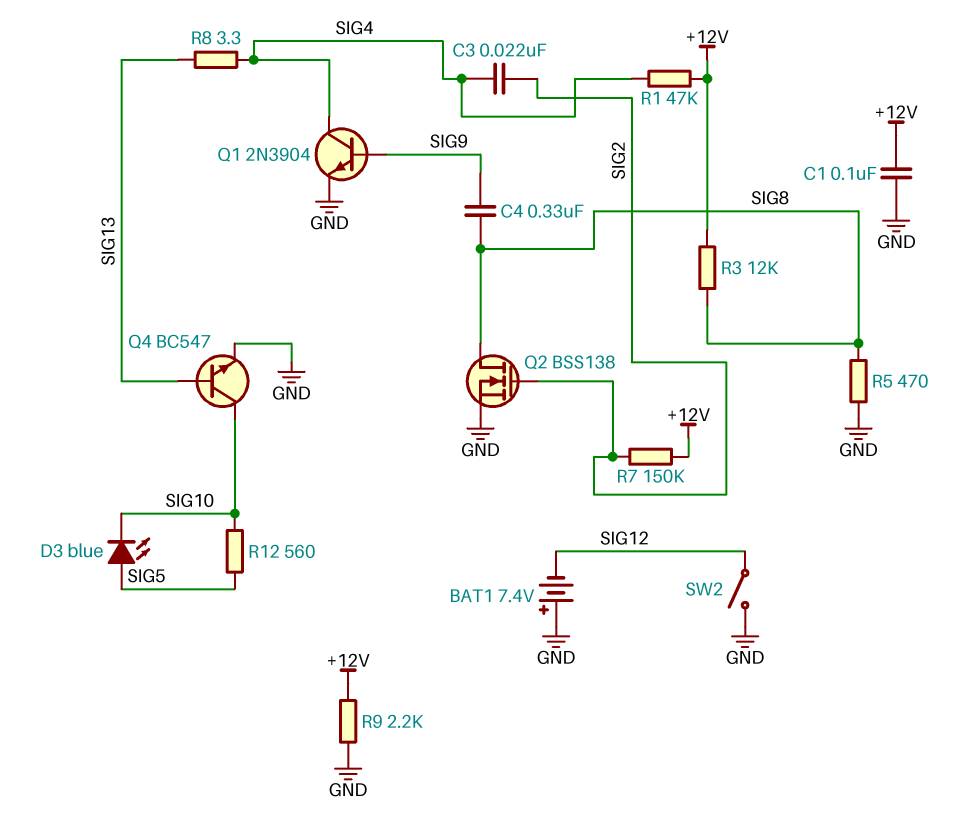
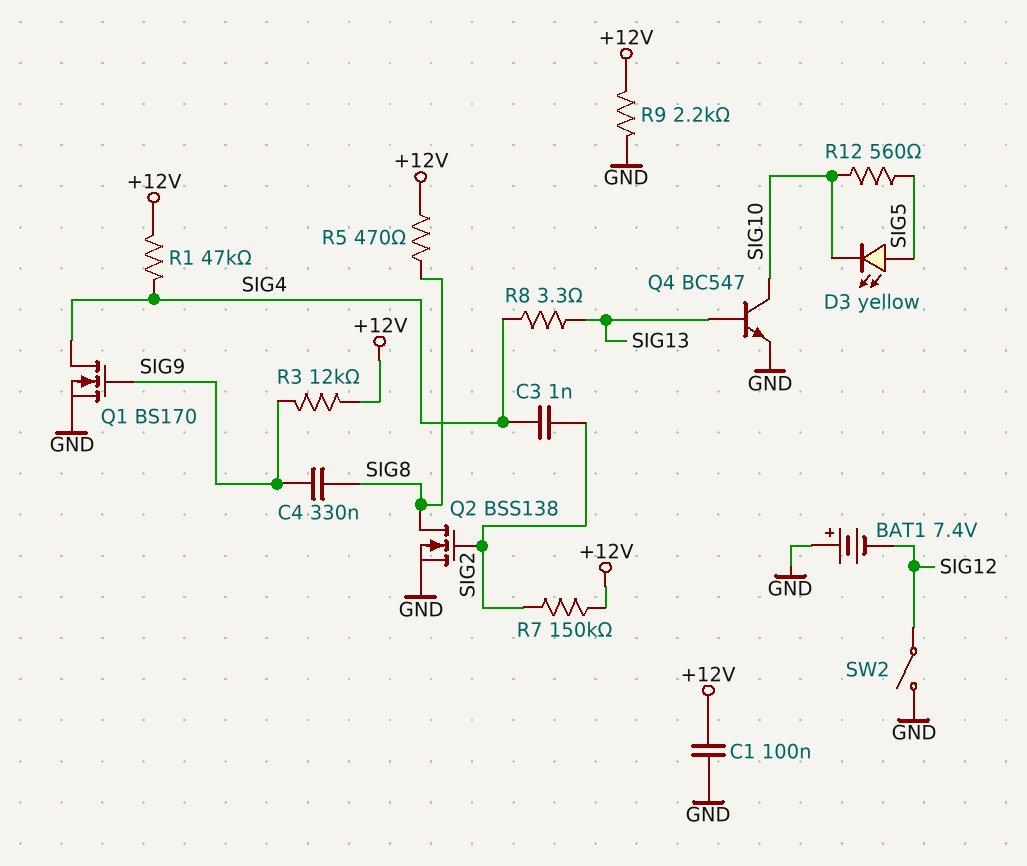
C3: 22nF (SIG2, SIG4) -> 1nF (SIG2, SIG4)
D3: LED blue (A SIG5, K SIG10) -> LED yellow (A SIG5, K SIG10)
Q1: NPN 2N3904 (B SIG9, C SIG4, E GND) -> NMOS BS170 (G SIG9, D SIG4, S GND)
R3: 12k (+12V, SIG8) -> 12k (+12V, SIG9)
R5: 470 (GND, SIG8) -> 470 (+12V, SIG8)

